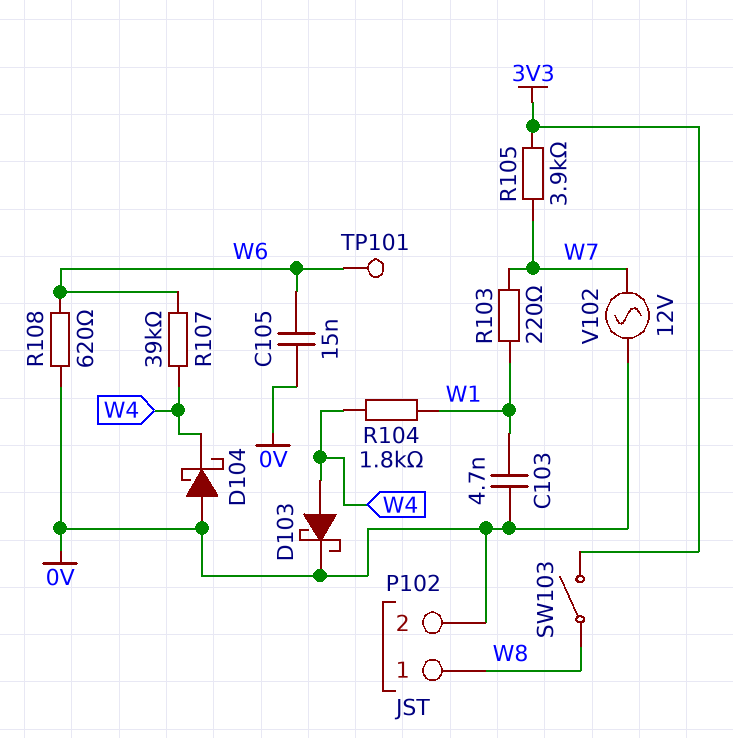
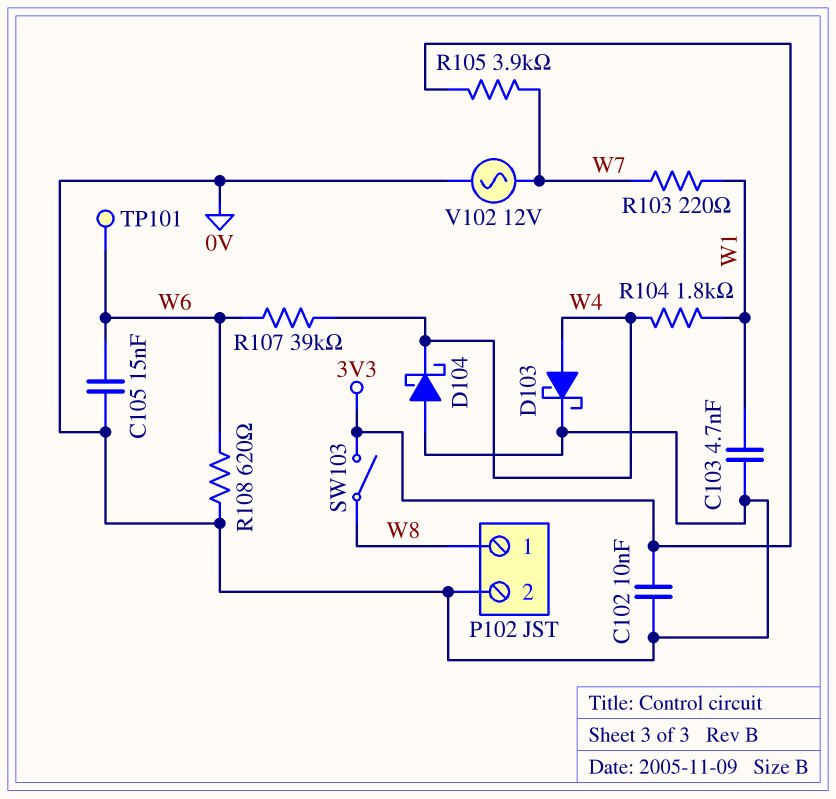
C102: none -> 10nF (0V, 3V3)

